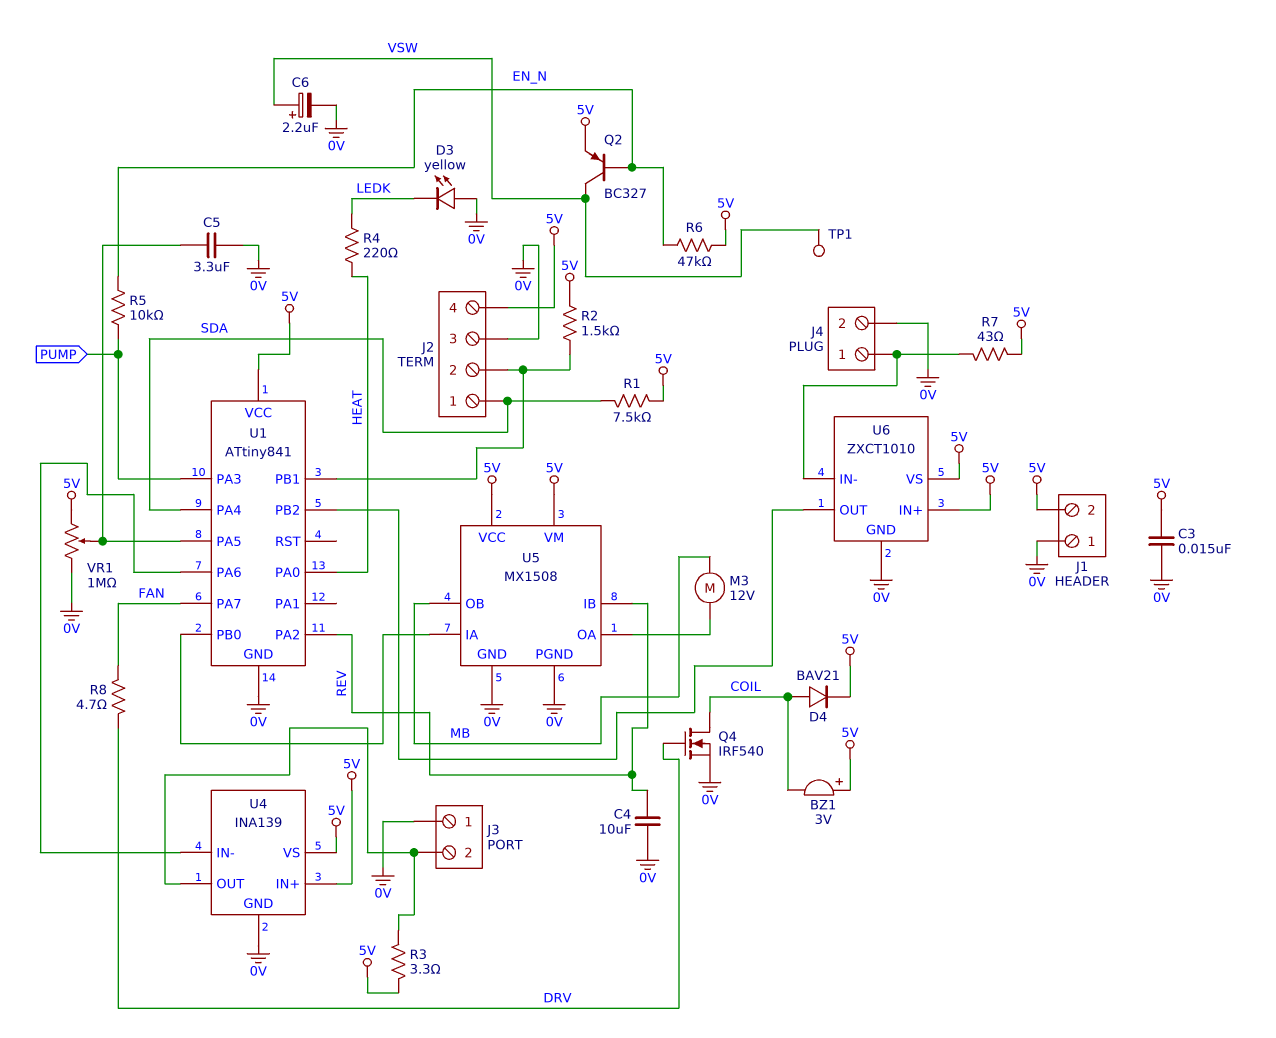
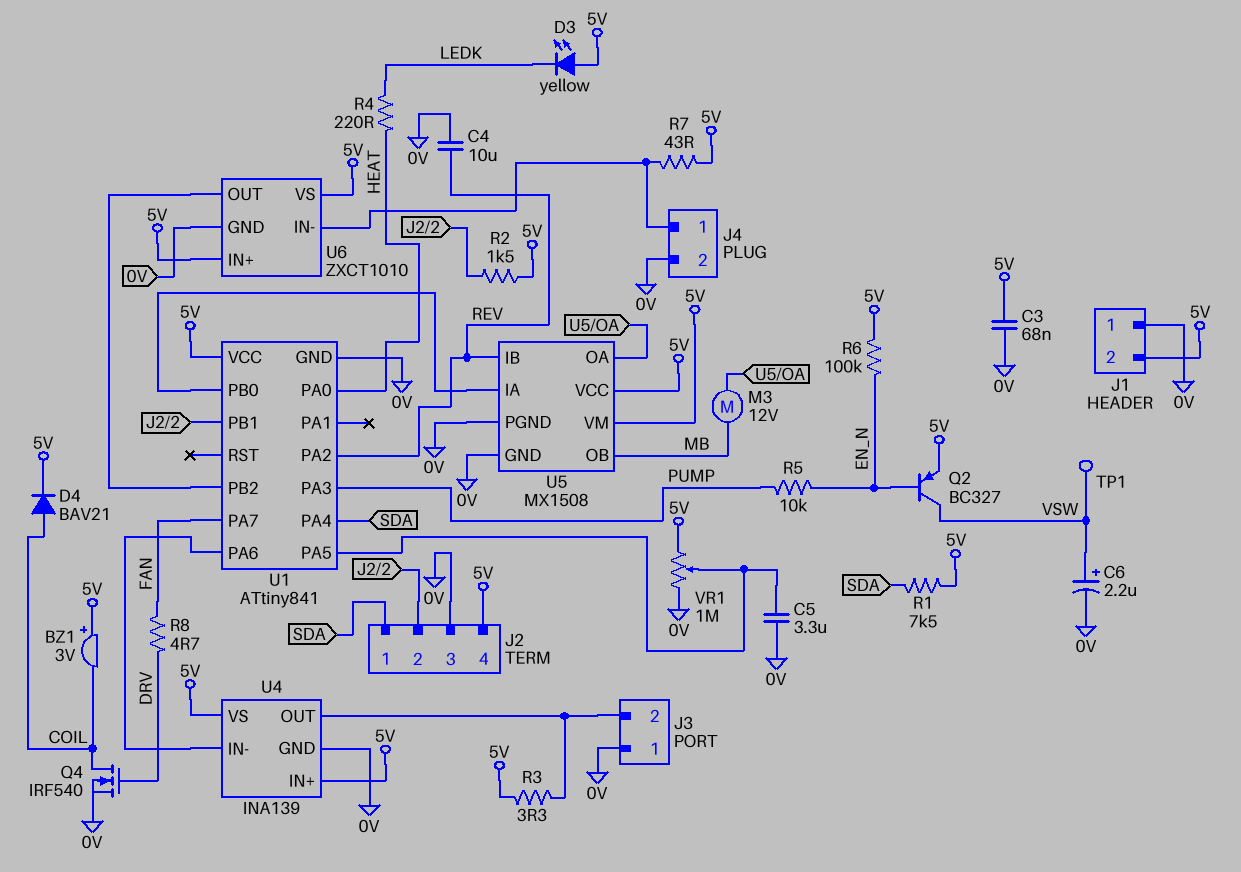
C3: 15nF (0V, 5V) -> 68nF (0V, 5V)
D3: LED yellow (A 0V, K LEDK) -> LED yellow (A 5V, K LEDK)
R6: 47k (5V, EN_N) -> 100k (5V, EN_N)

